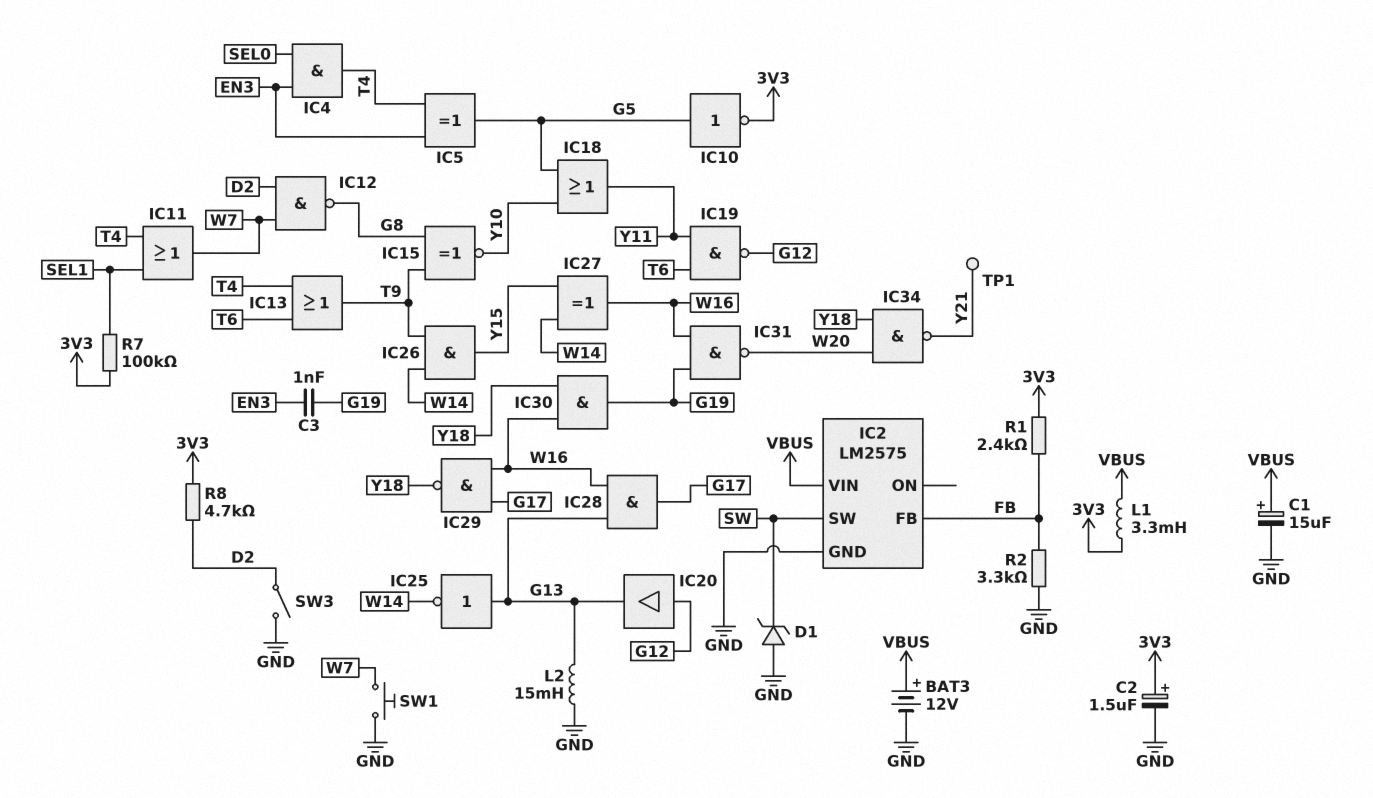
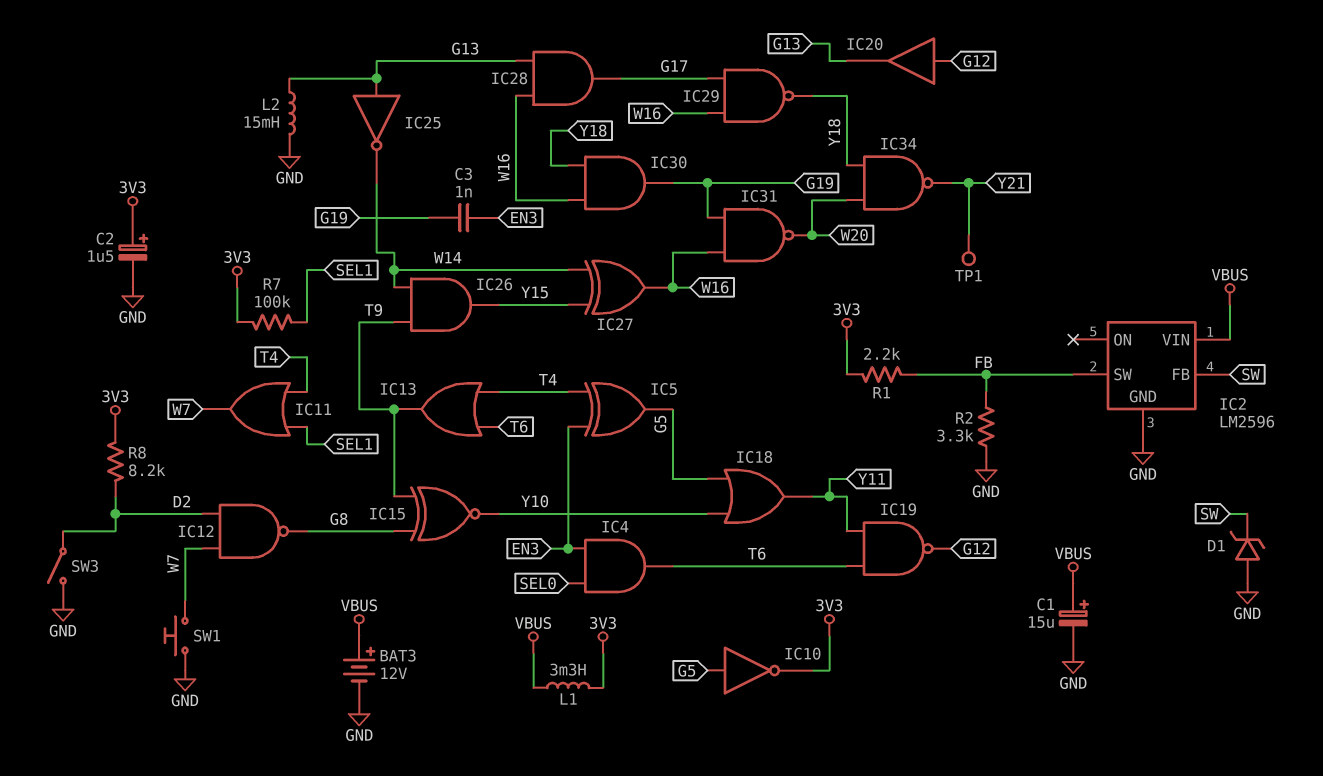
IC2: LM2575 -> LM2596
IC2 pin FB: FB -> SW
IC2 pin SW: SW -> FB
IC4: AND (in EN3, in SEL0, out T4) -> AND (in EN3, in SEL0, out T6)
R1: 2.4k (3V3, FB) -> 2.2k (3V3, FB)
R8: 4.7k (3V3, D2) -> 8.2k (3V3, D2)

